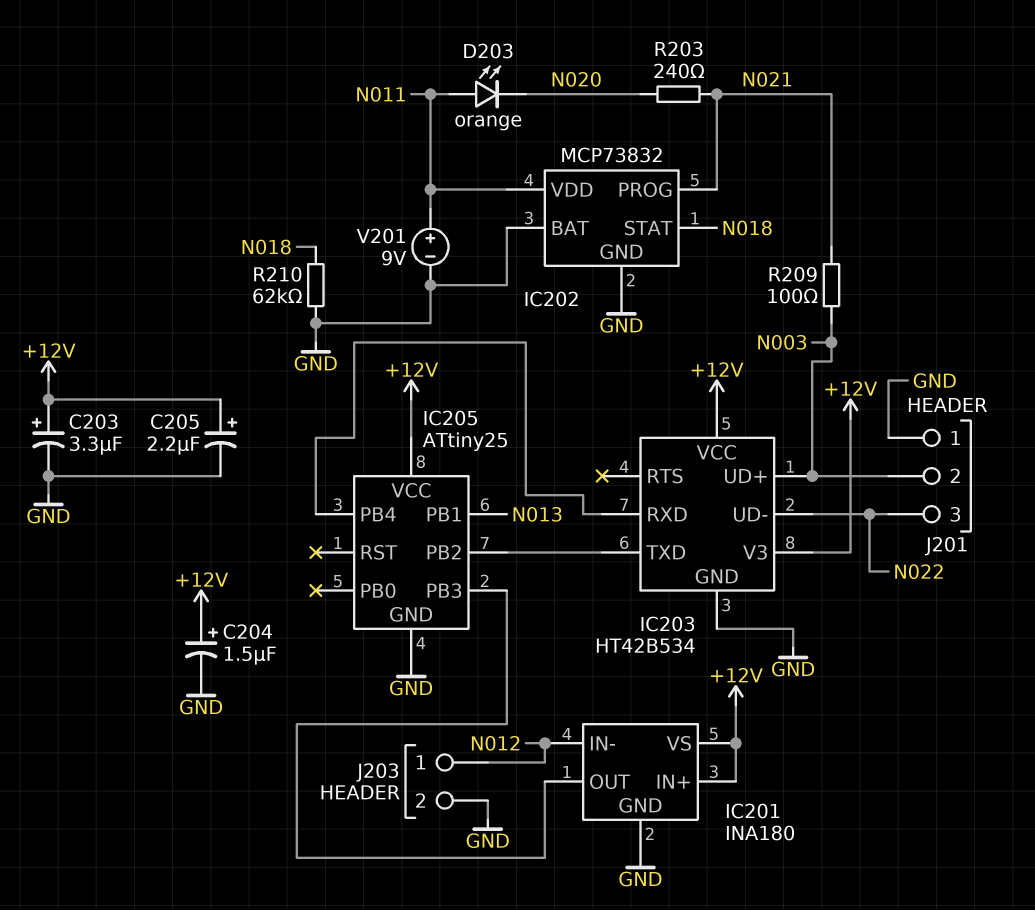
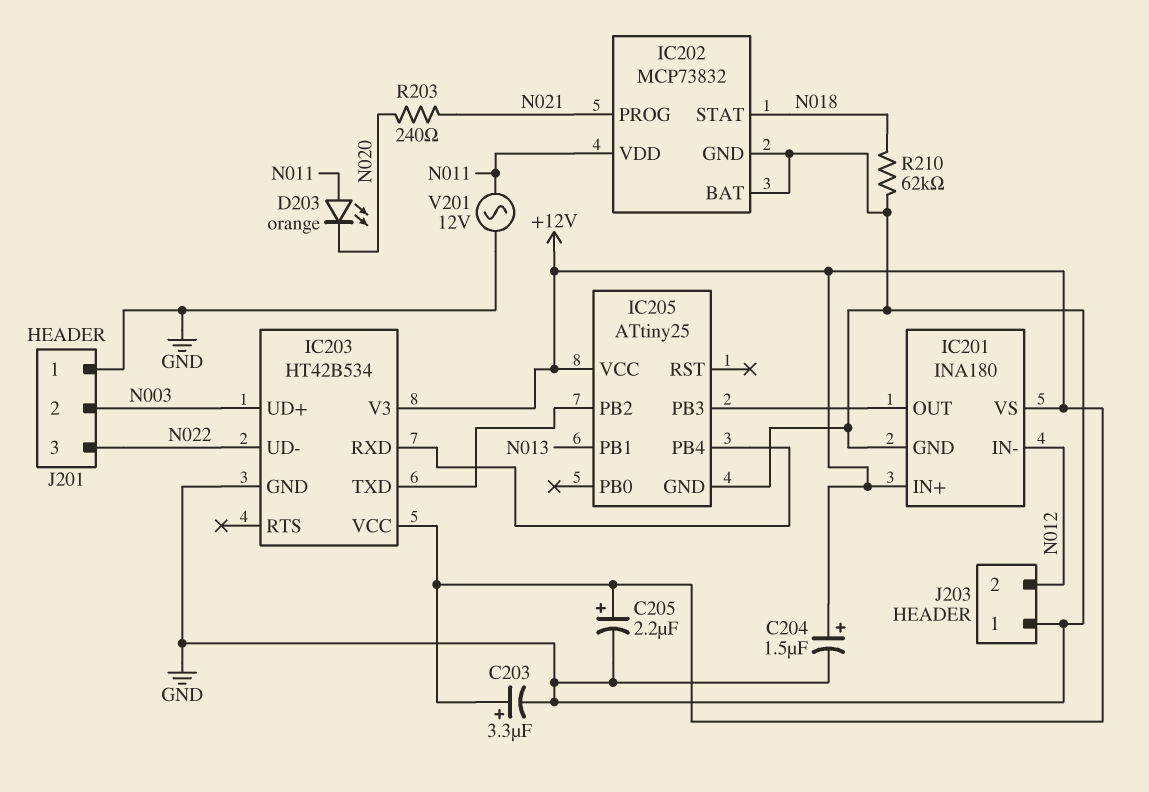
J203 pin 1: N012 -> GND
J203 pin 2: GND -> N012
R209: 100 (N003, N021) -> none
V201: 9V (plus N011, minus GND) -> AC 12V (GND, N011)

